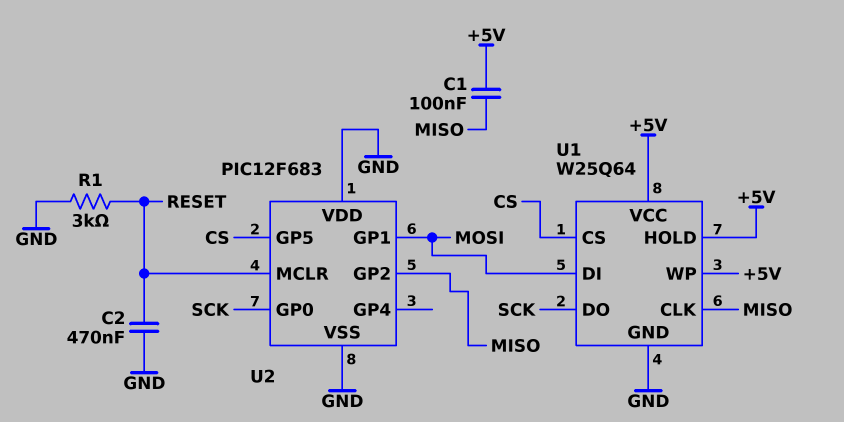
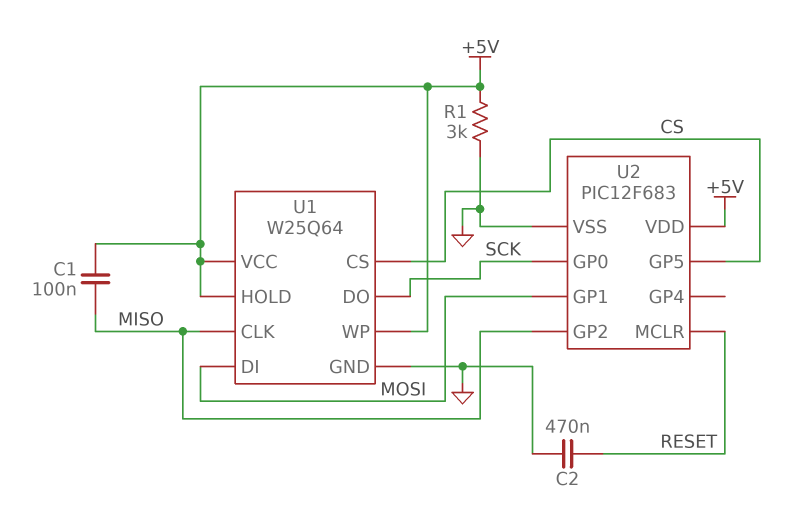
R1: 3k (GND, RESET) -> 3k (+5V, GND)
U2 pin VDD: GND -> +5V

